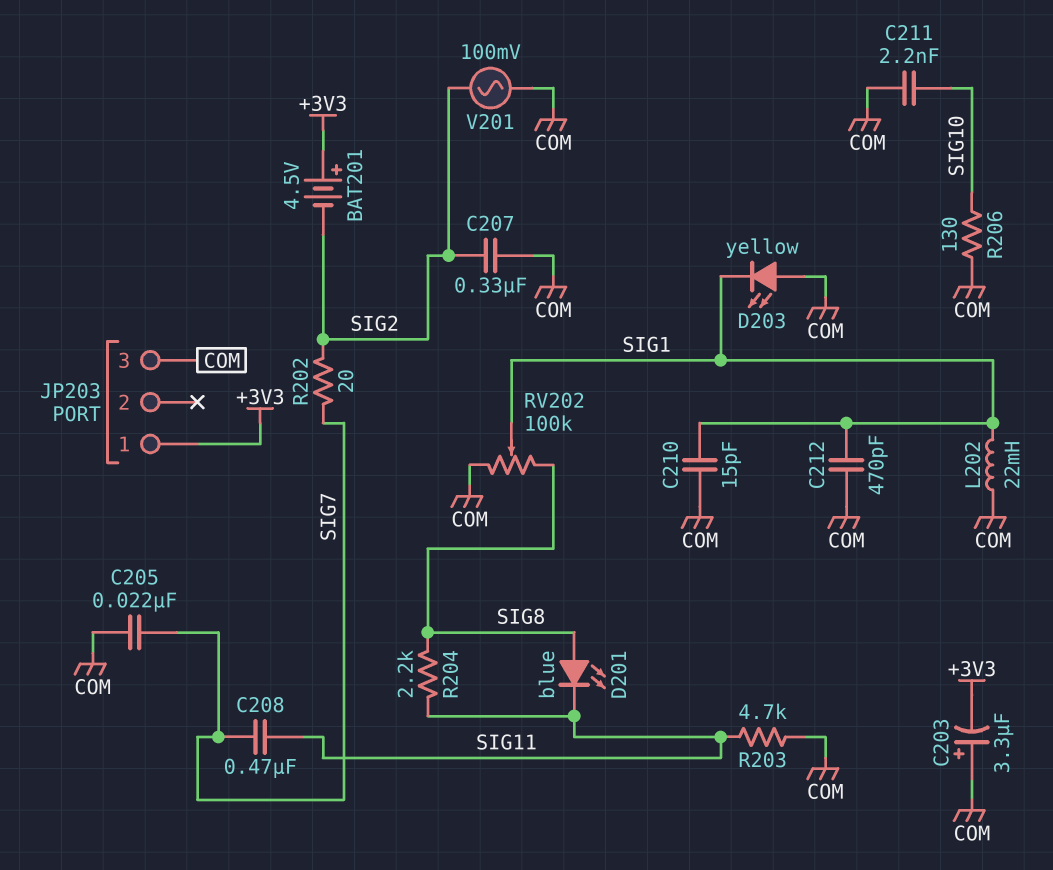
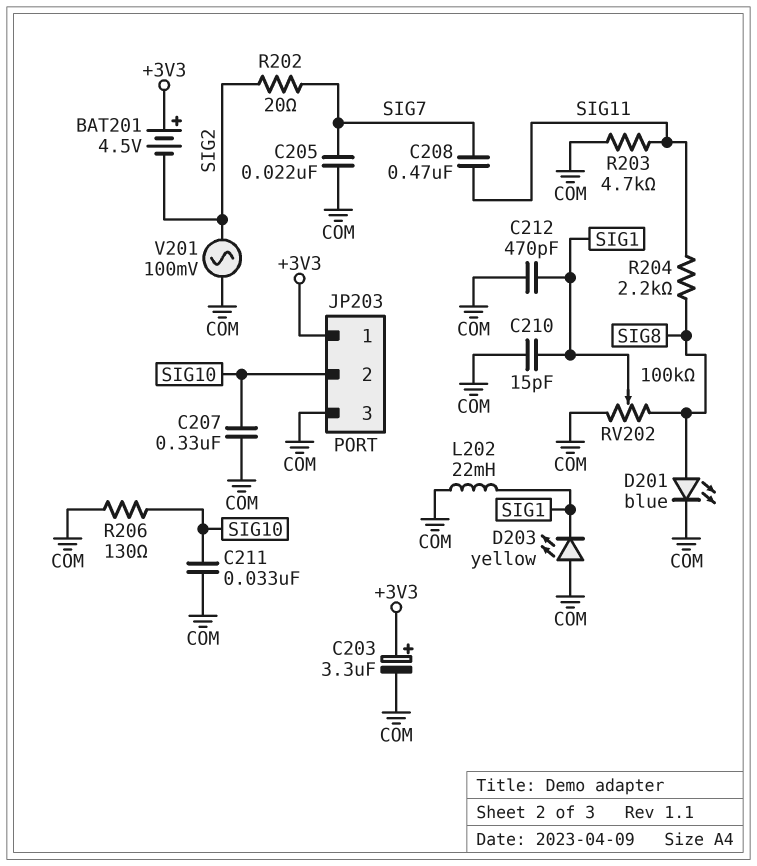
C203: 3.3uF (plus COM, minus +3V3) -> 3.3uF (plus +3V3, minus COM)
C207: 330nF (COM, SIG2) -> 330nF (COM, SIG10)
C211: 2.2nF (COM, SIG10) -> 33nF (COM, SIG10)
D201: LED blue (A SIG8, K SIG11) -> LED blue (A SIG8, K COM)
JP203 pin 2: none -> SIG10

